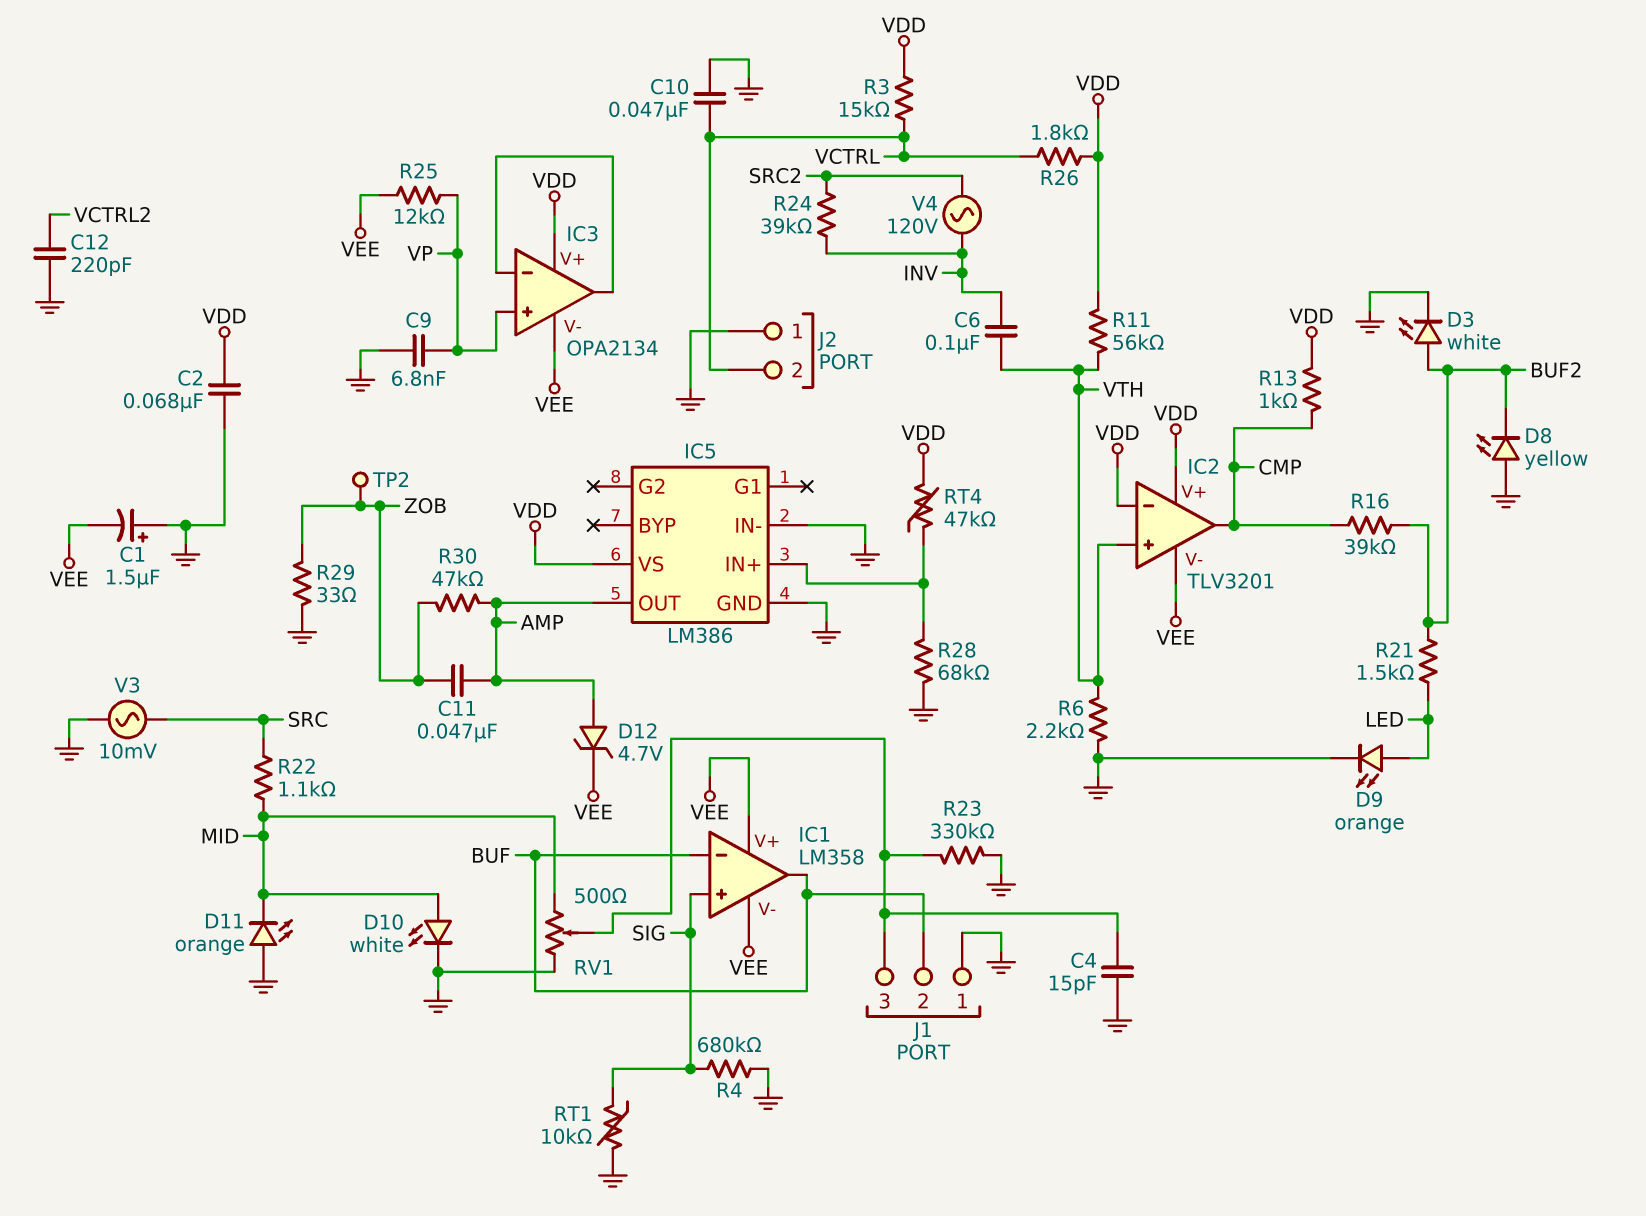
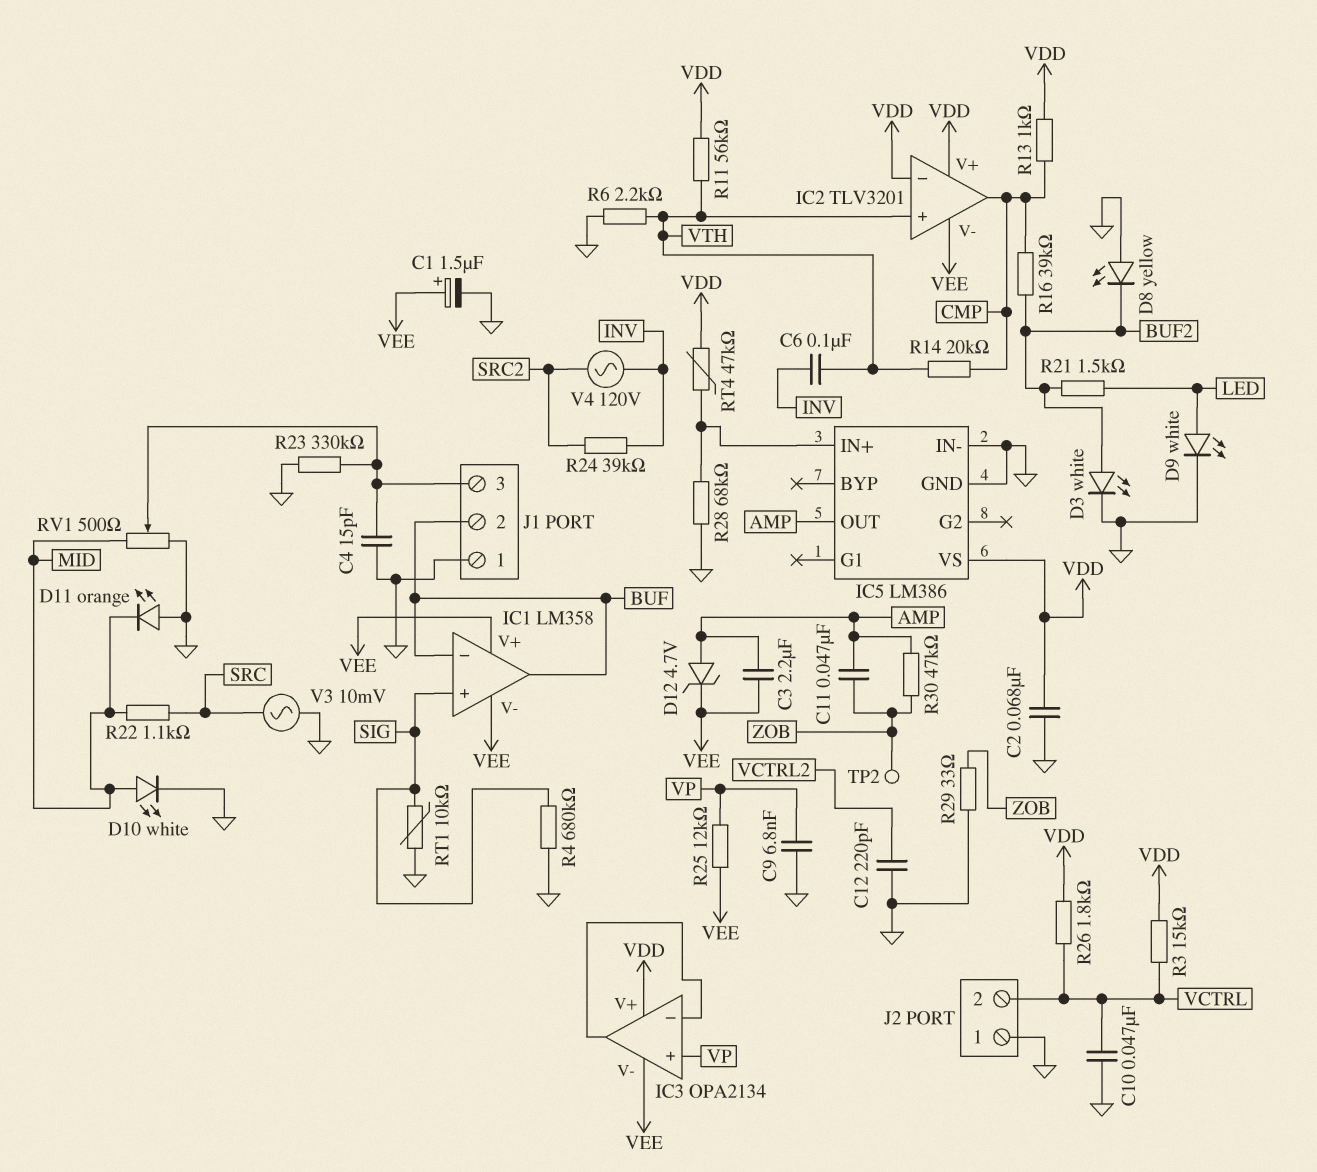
C1: 1.5uF (plus GND, minus VEE) -> 1.5uF (plus VEE, minus GND)
C3: none -> 2.2uF (AMP, VEE)
D9: LED orange (A LED, K GND) -> LED white (A LED, K GND)
R14: none -> 20k (CMP, VTH)

